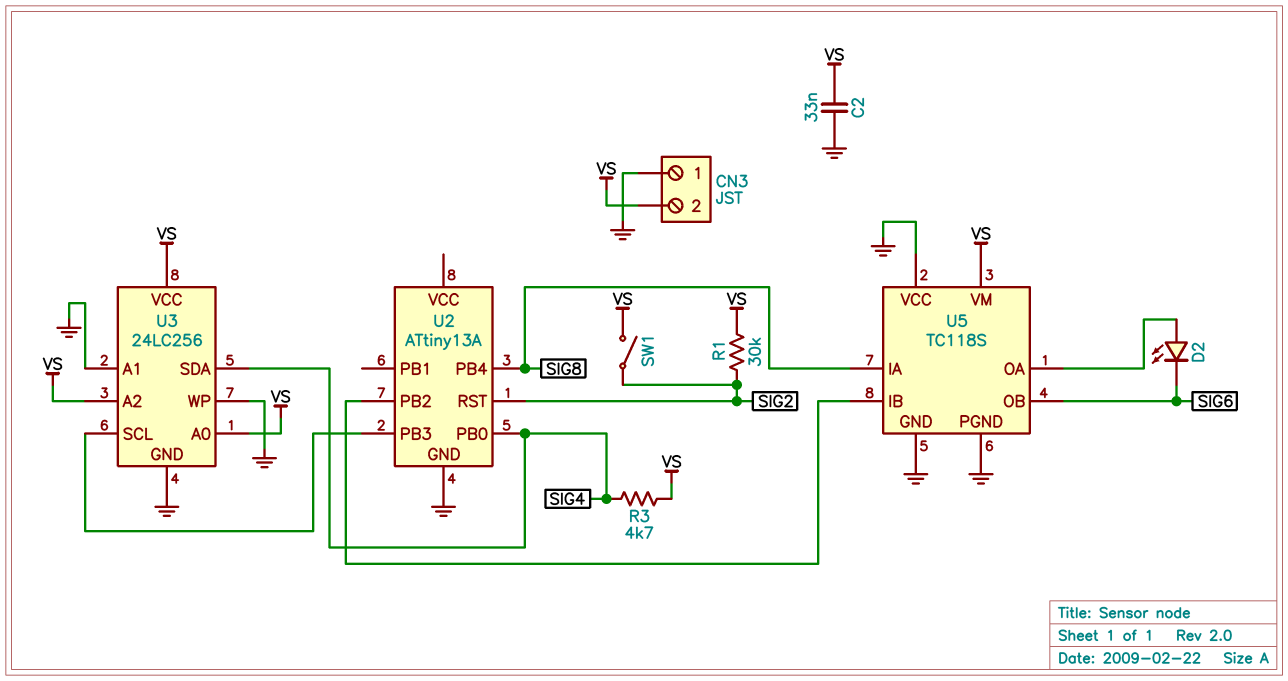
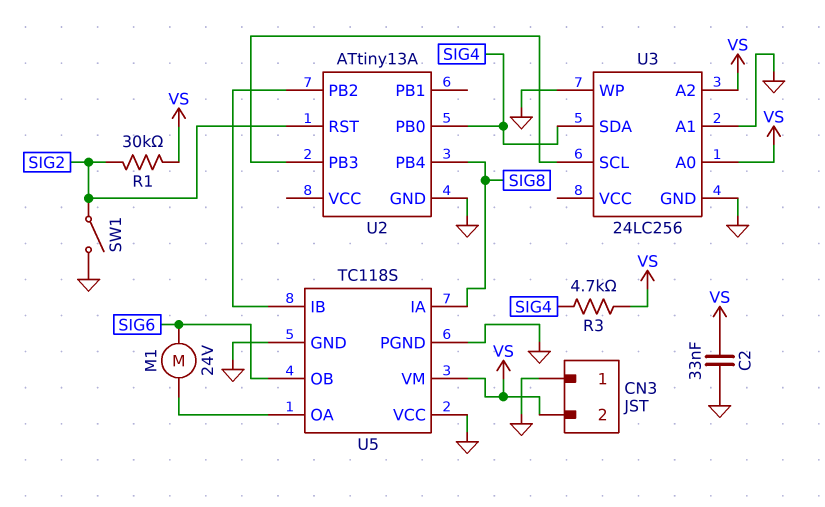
D2: LED (A U5/OA, K SIG6) -> none
M1: none -> motor 24V (SIG6, U5/OA)
SW1: switch (SIG2, VS) -> switch (GND, SIG2)
U3 pin VCC: VS -> none

